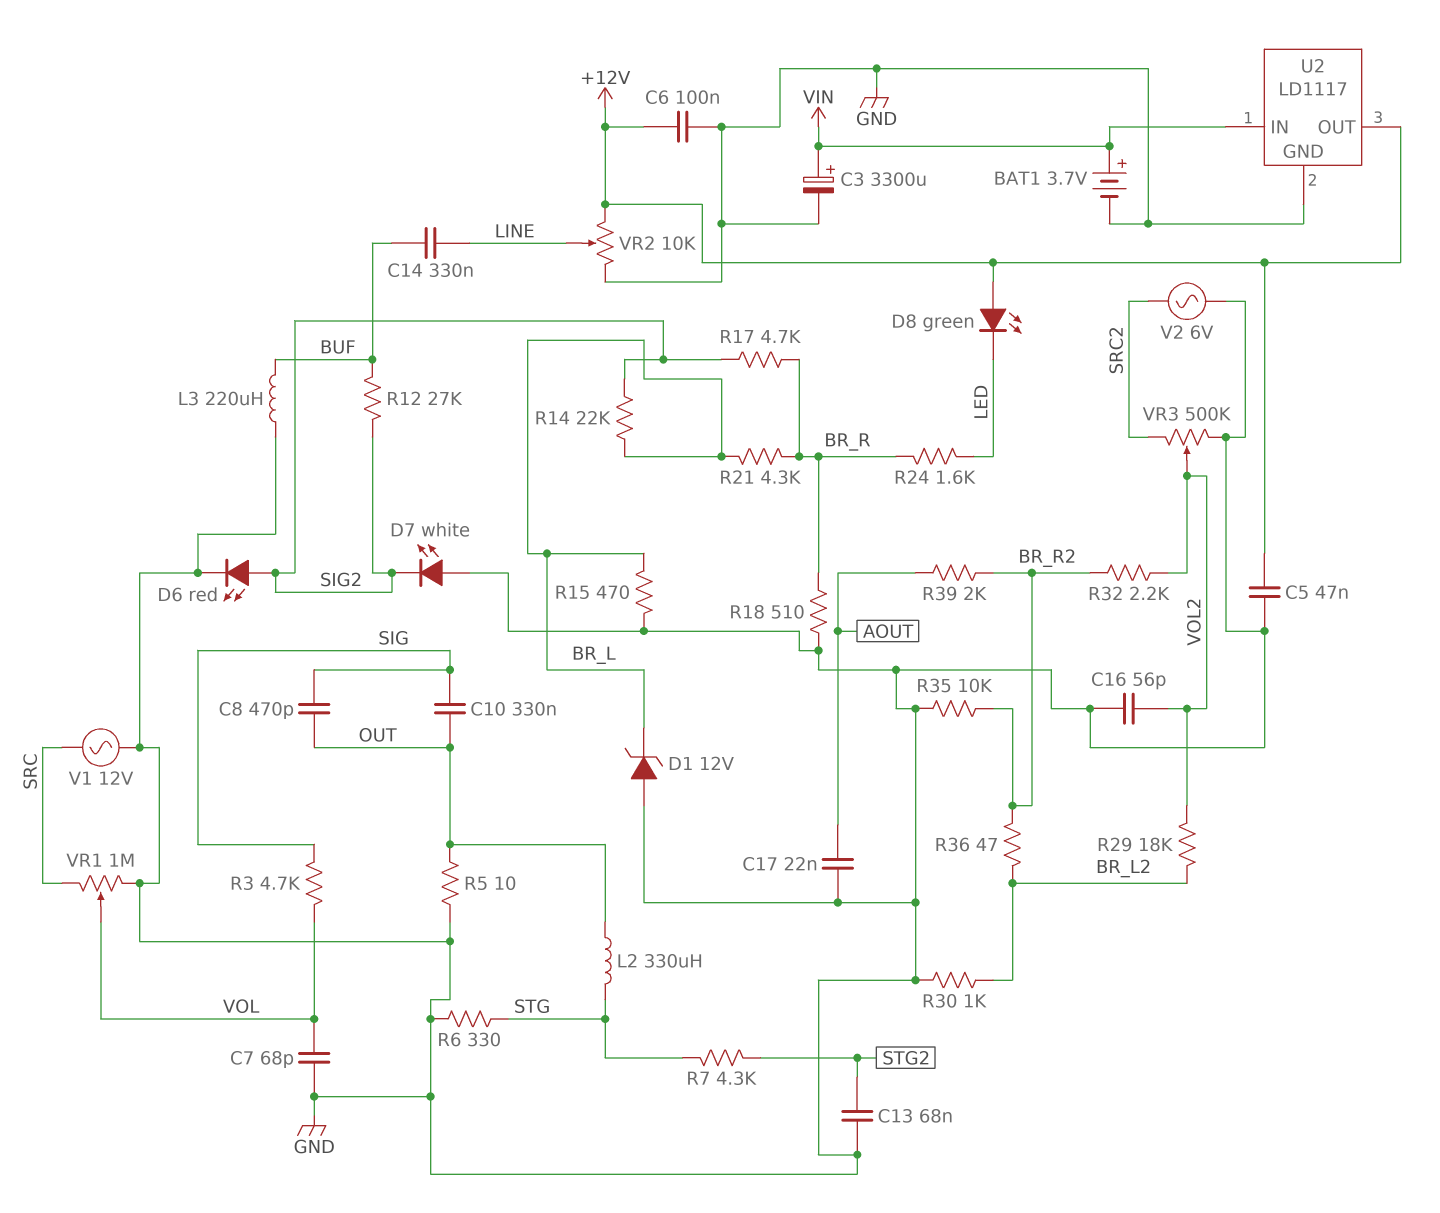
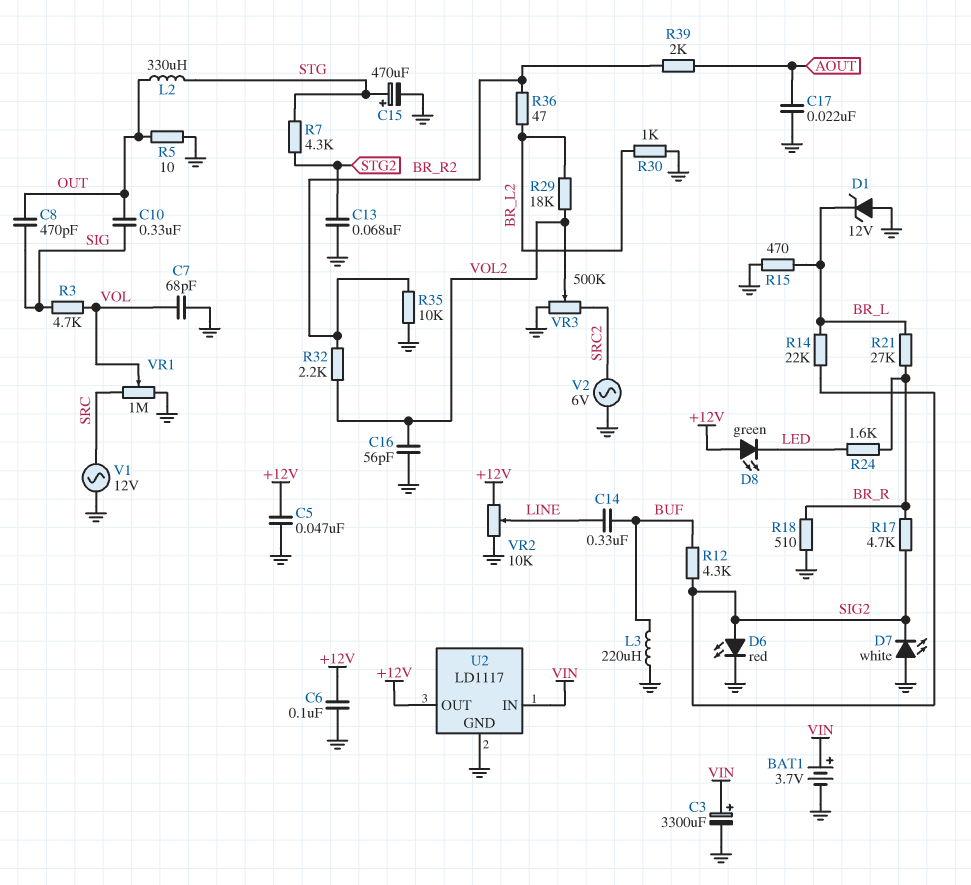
C15: none -> 470uF (plus STG, minus GND)
R6: 330 (GND, STG) -> none
R12: 27k (BUF, SIG2) -> 4.3k (BUF, SIG2)
R21: 4.3k (BR_L, BR_R) -> 27k (BR_L, BR_R)

